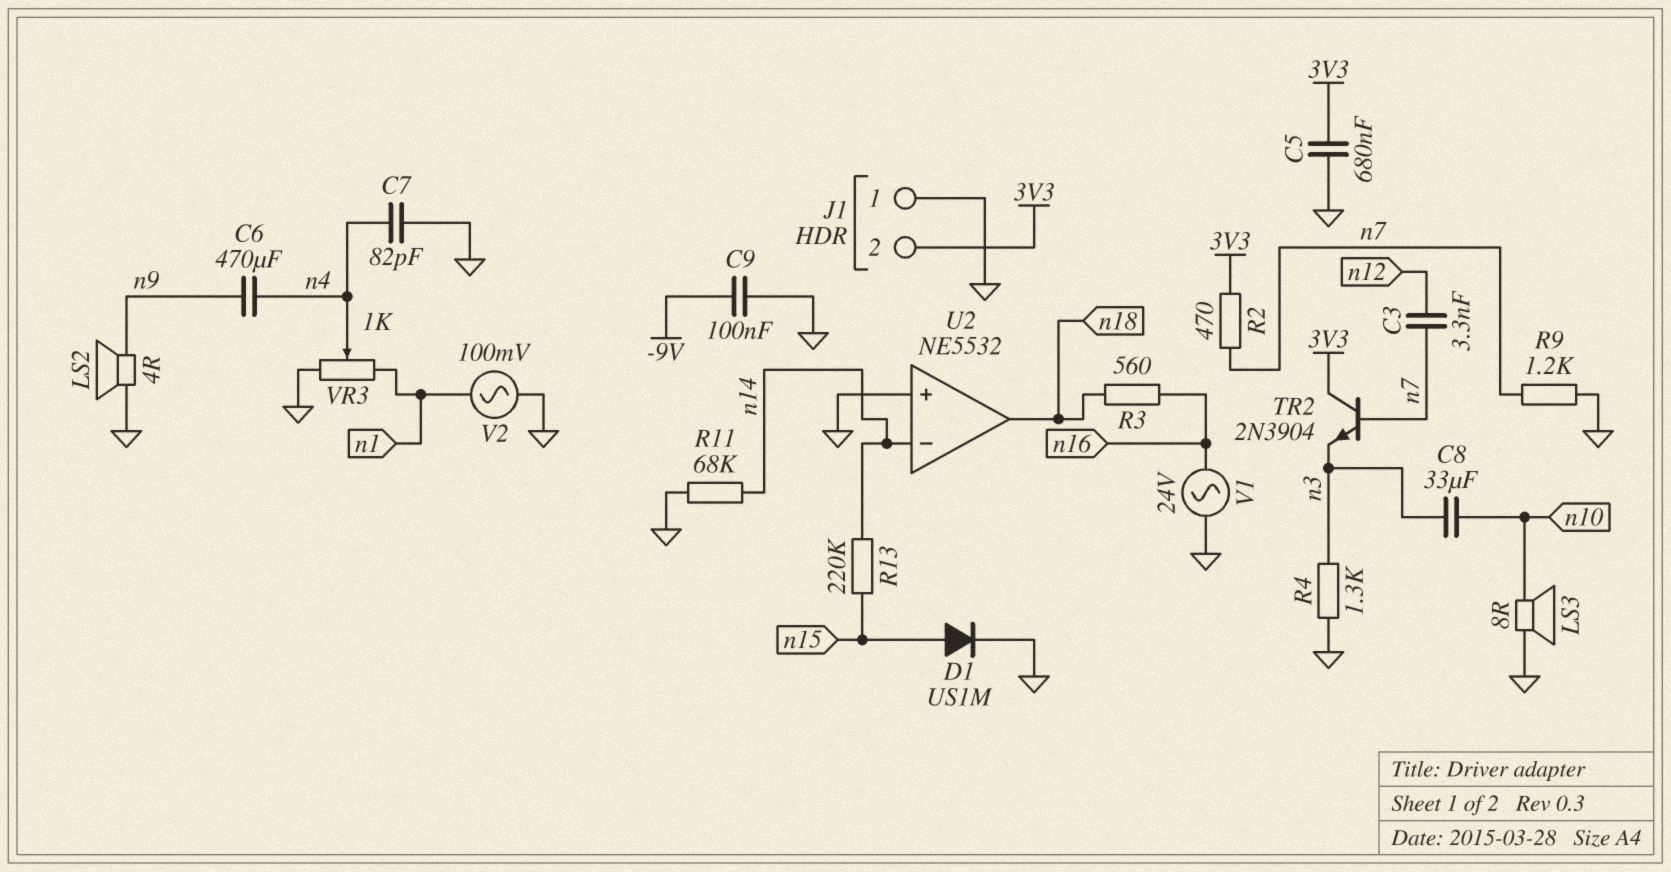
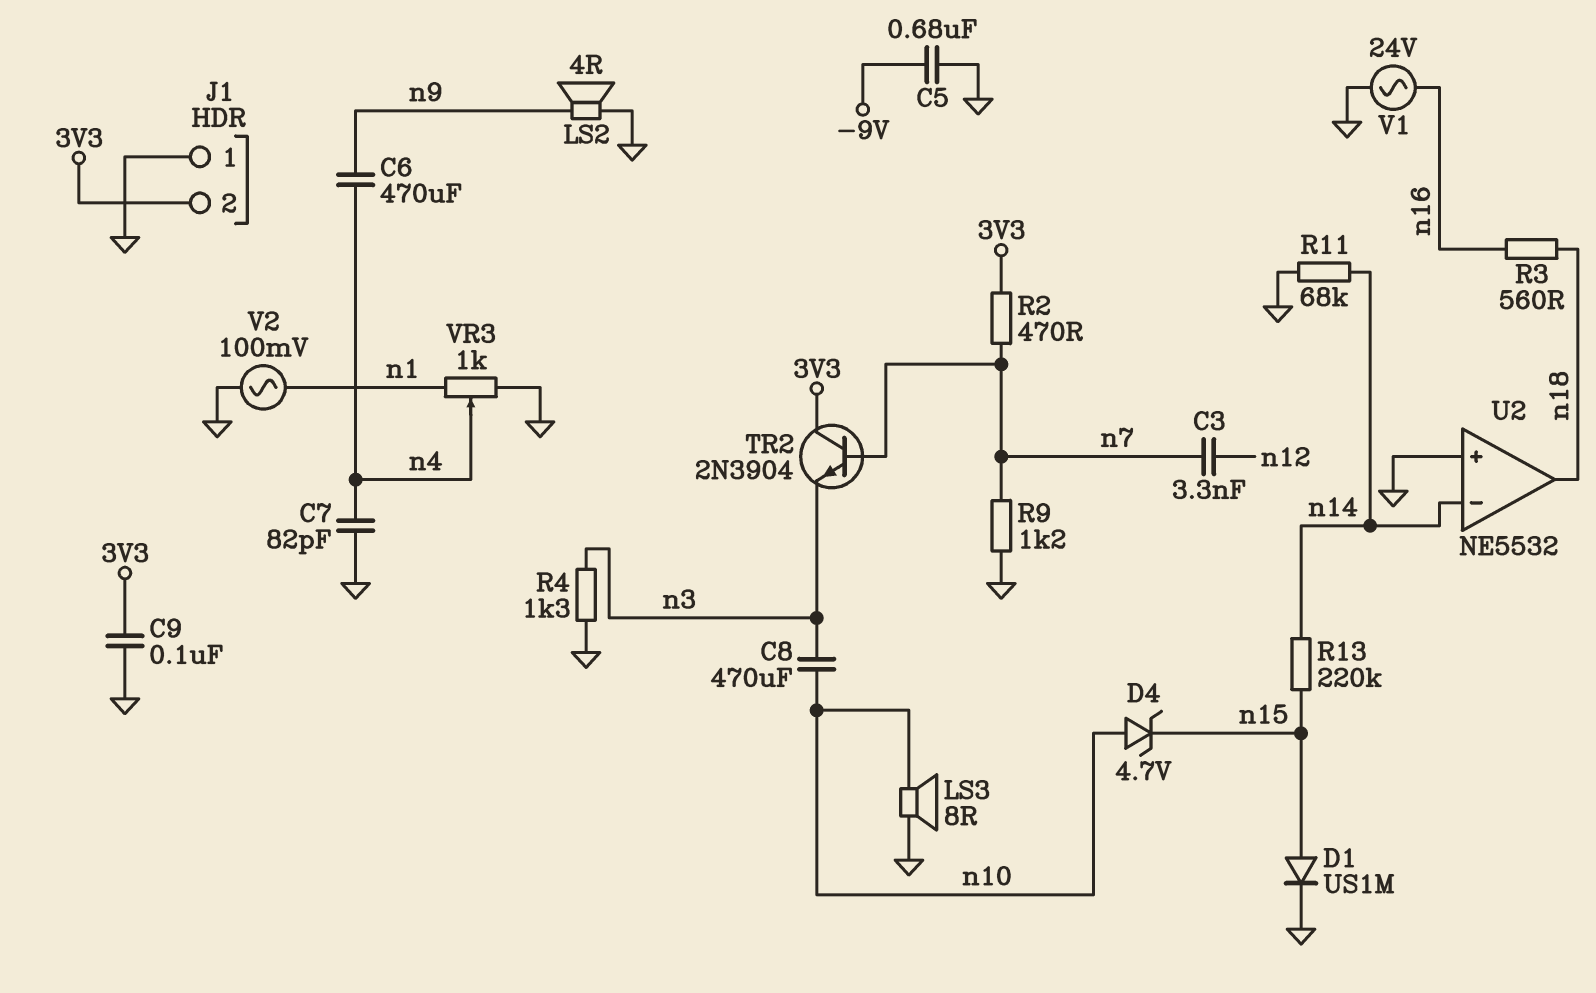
C5: 680nF (3V3, GND) -> 680nF (-9V, GND)
C8: 33uF (n3, n10) -> 470uF (n3, n10)
C9: 100nF (-9V, GND) -> 100nF (3V3, GND)
D4: none -> zener 4.7V (A n10, K n15)

